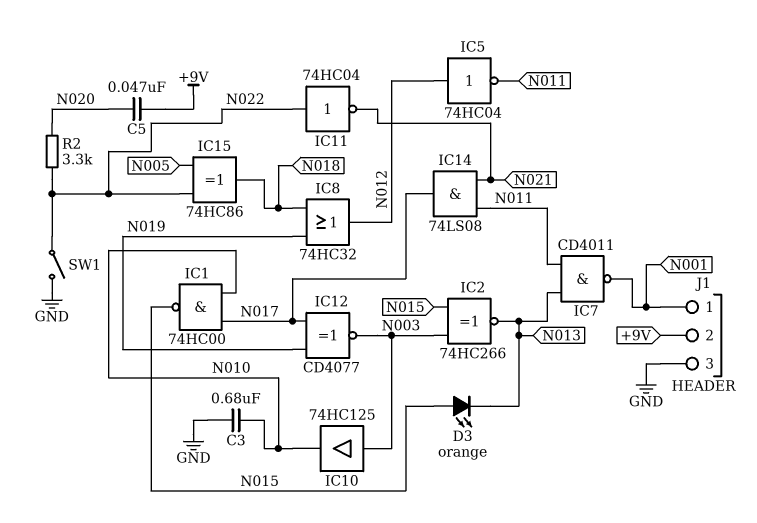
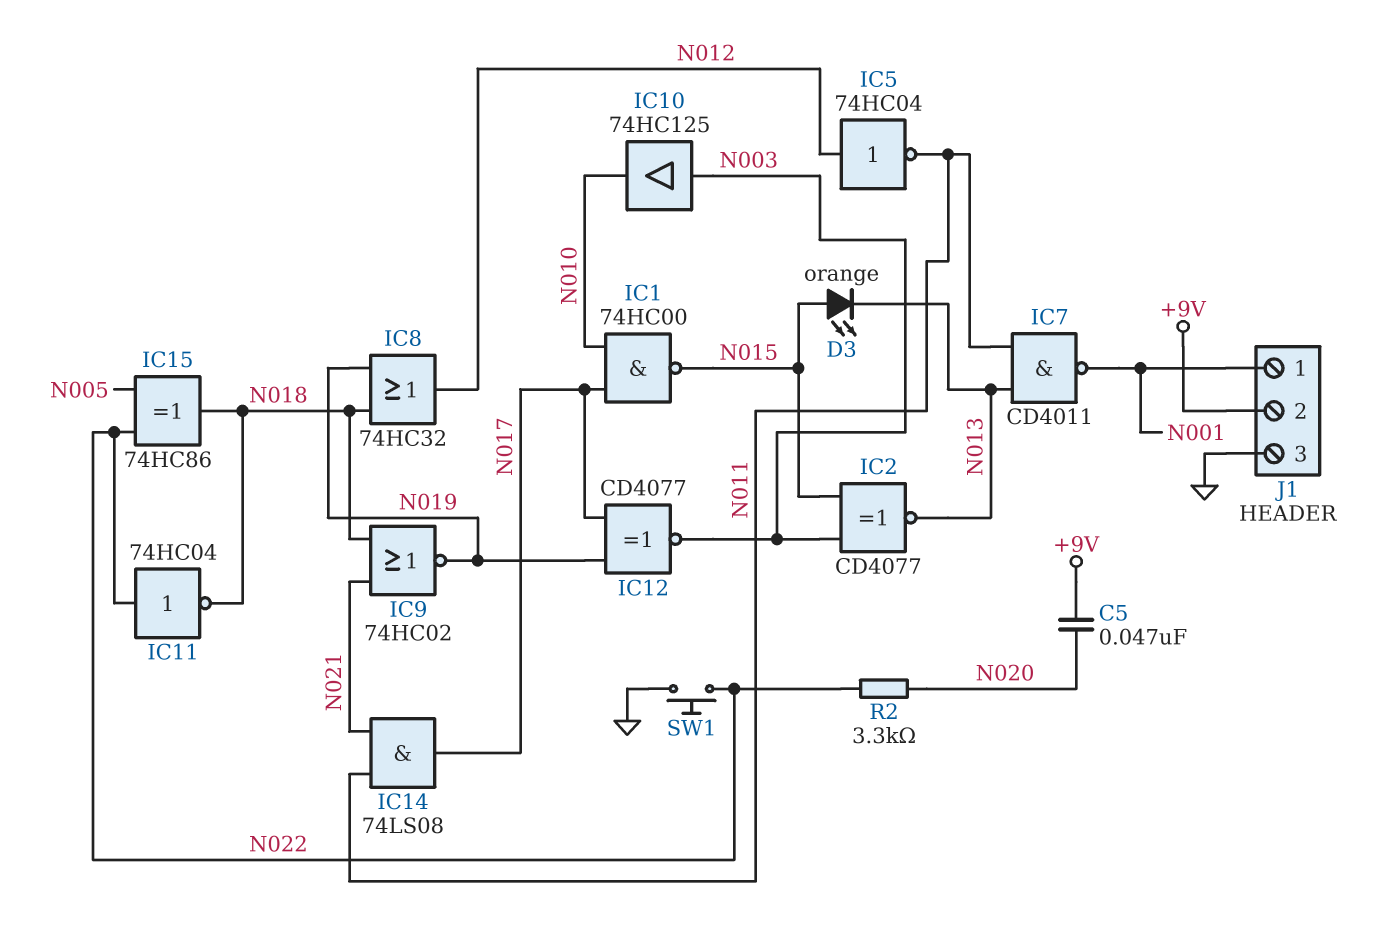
C3: 680nF (GND, N010) -> none
IC2: XNOR 74HC266 (in N003, in N015, out N013) -> XNOR CD4077 (in N003, in N015, out N013)
IC9: none -> NOR 74HC02 (in N018, in N021, out N019)
IC11: NOT 74HC04 (in N022, out N021) -> NOT 74HC04 (in N022, out N018)
SW1: switch (GND, N022) -> button (GND, N022)

